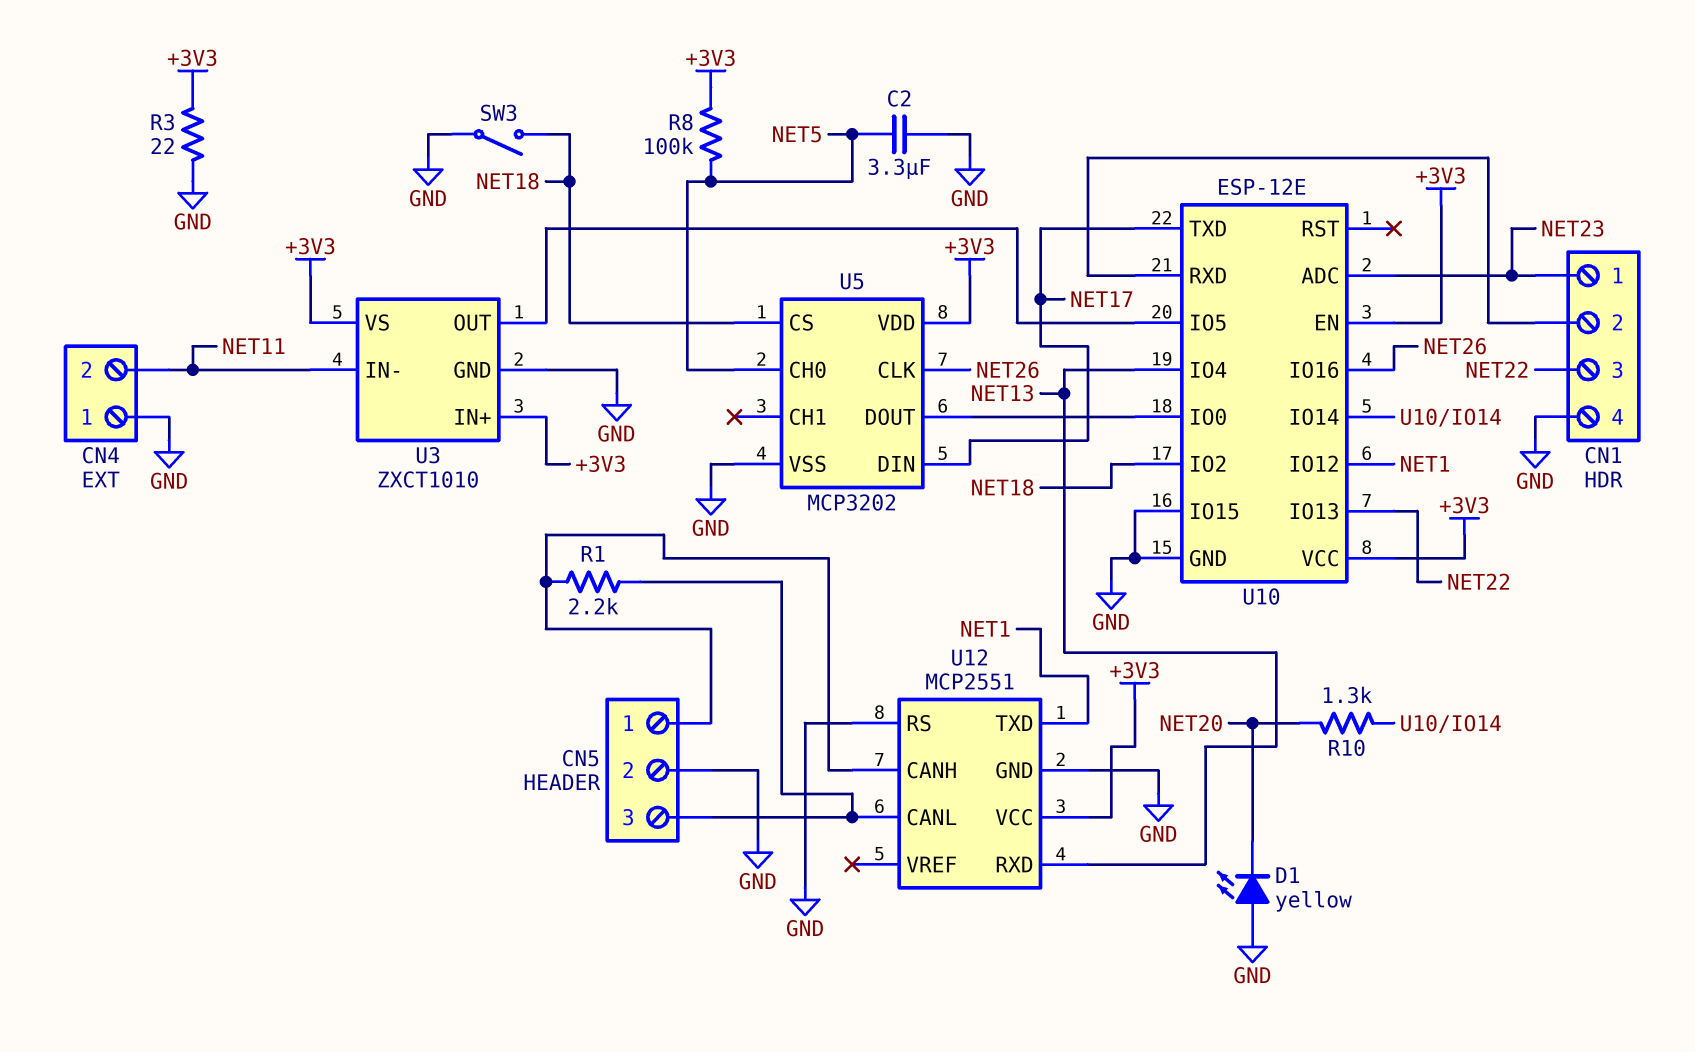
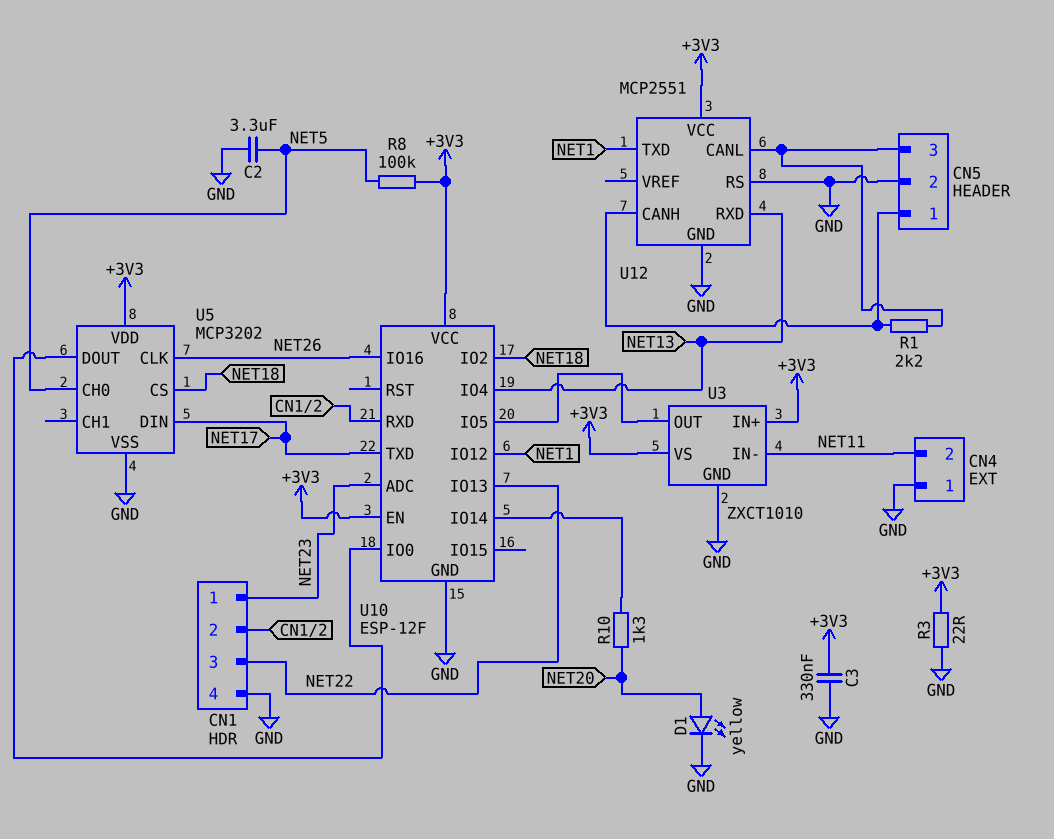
C3: none -> 330nF (+3V3, GND)
D1: LED yellow (A GND, K NET20) -> LED yellow (A NET20, K GND)
SW3: switch (GND, NET18) -> none
U10: ESP-12E -> ESP-12F
U10 pin IO15: GND -> none

